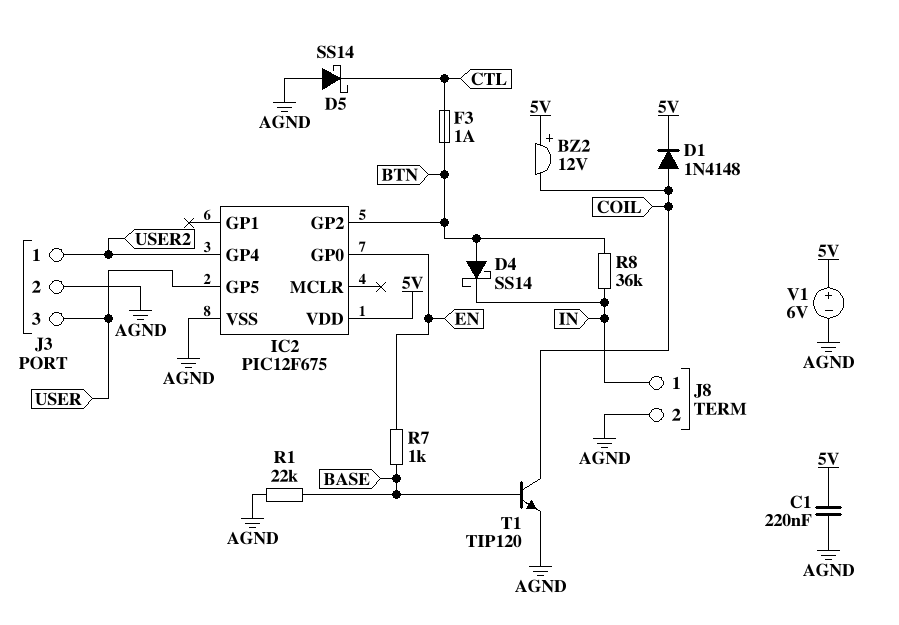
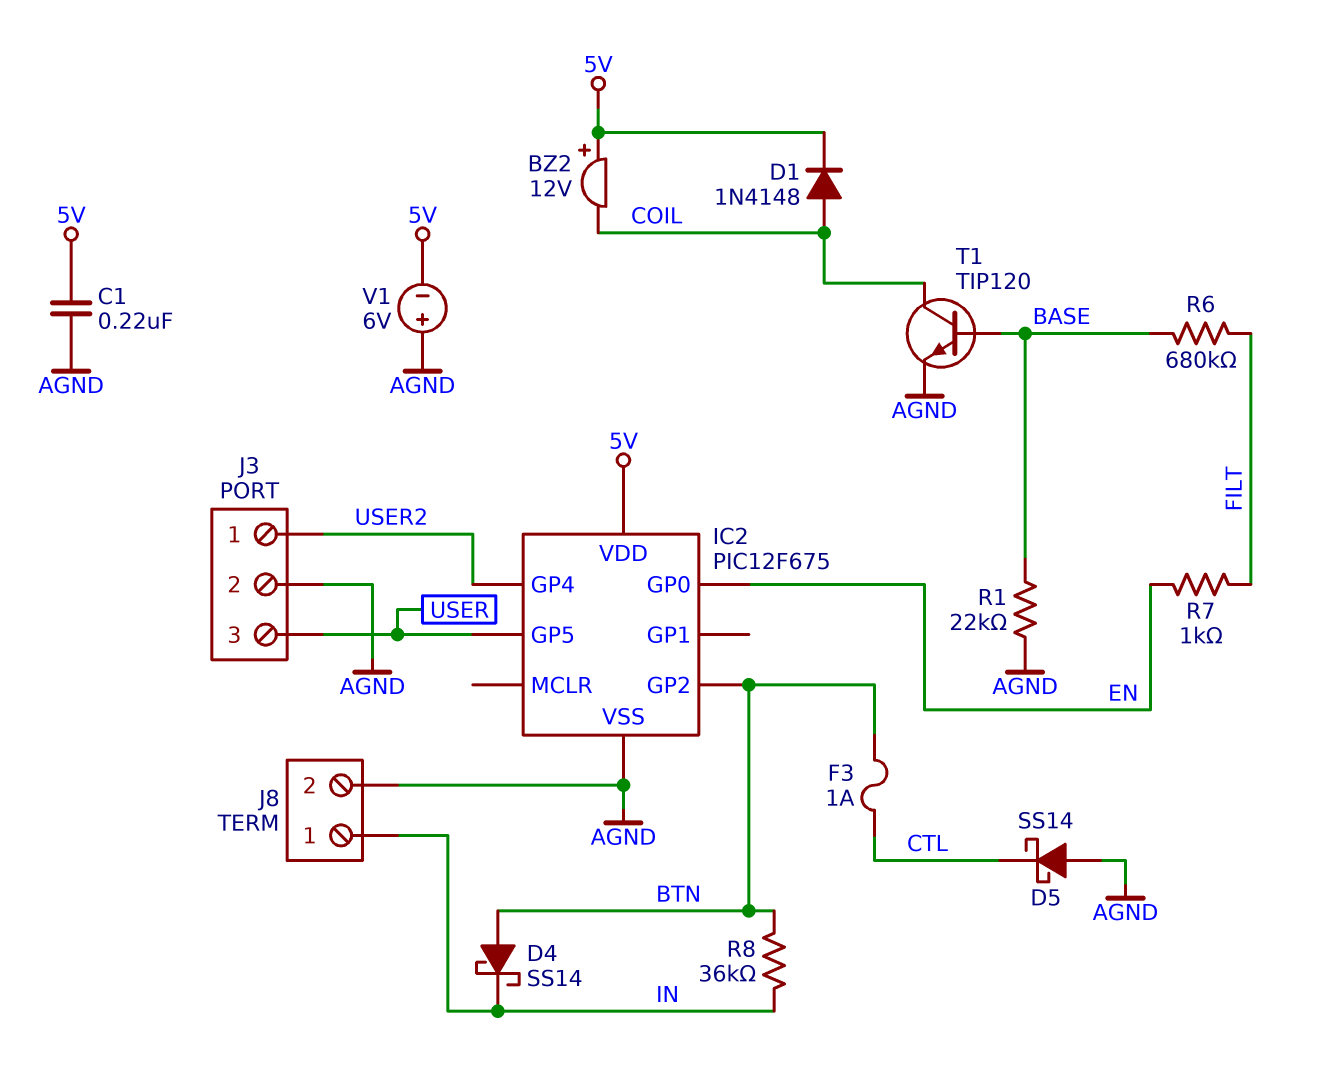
R6: none -> 680k (BASE, FILT)
R7: 1k (BASE, EN) -> 1k (EN, FILT)
V1: 6V (plus 5V, minus AGND) -> 6V (plus AGND, minus 5V)

